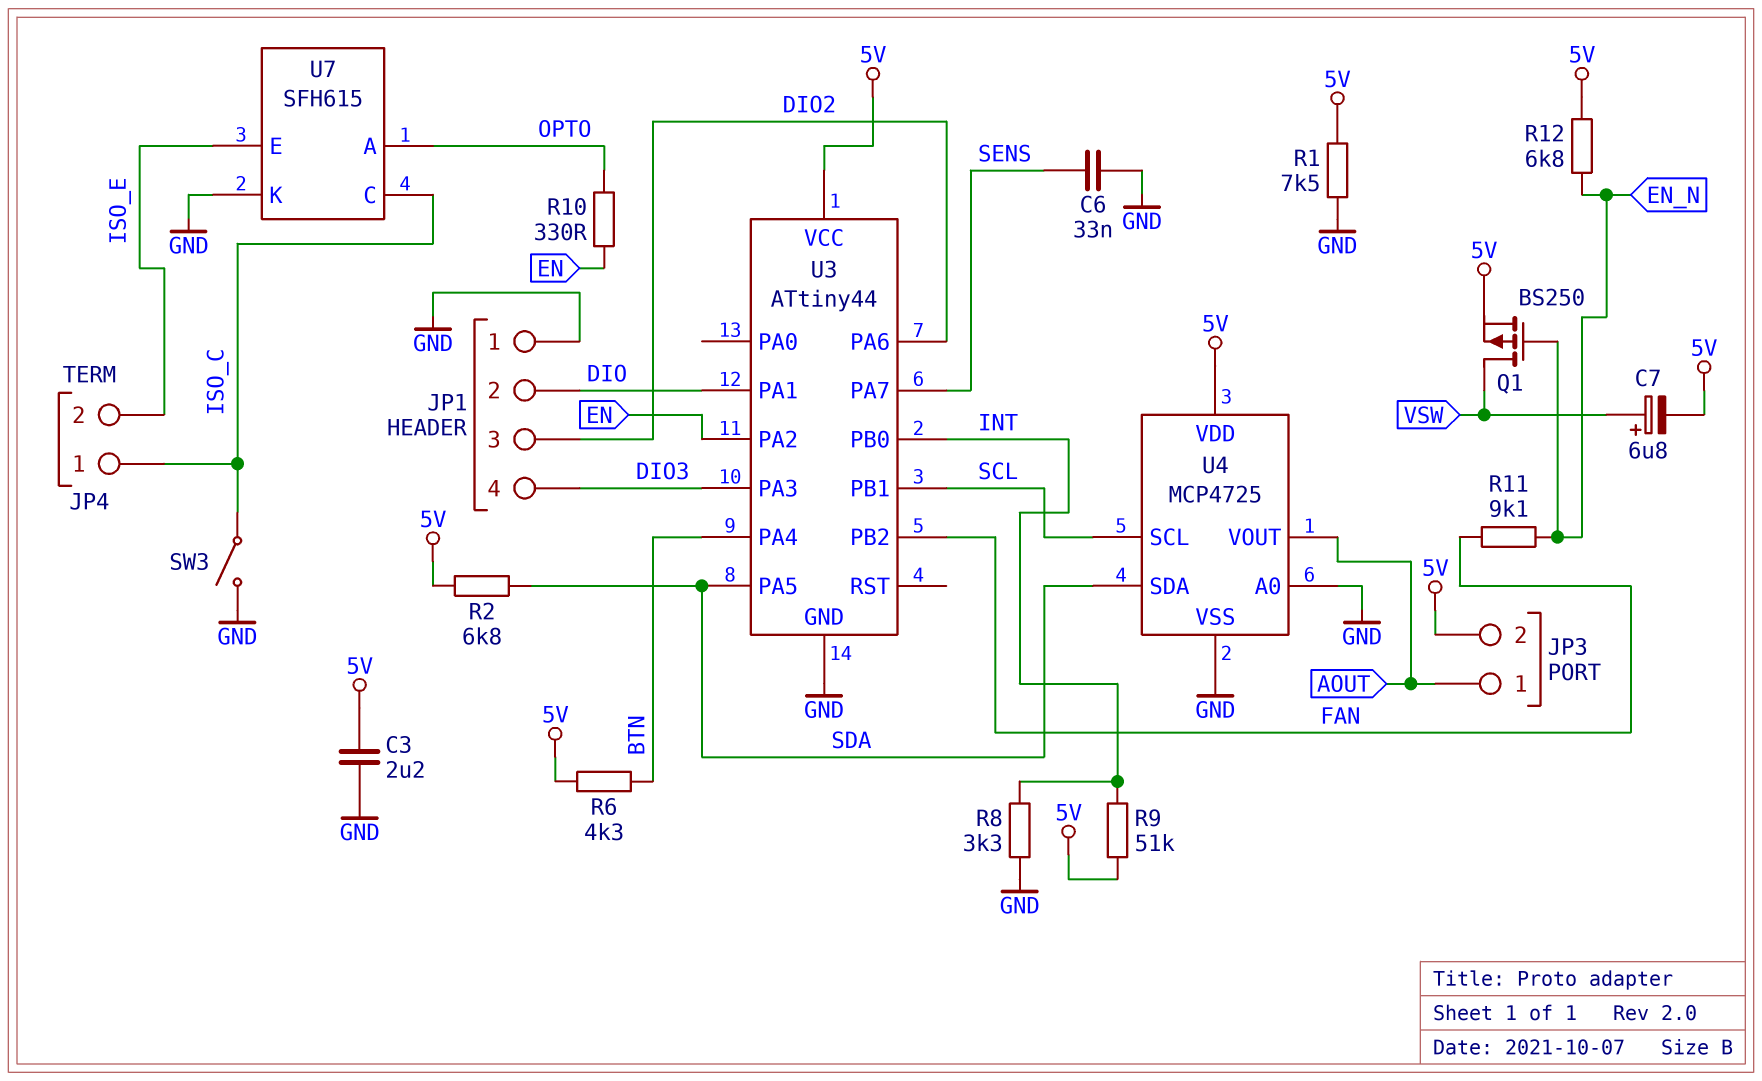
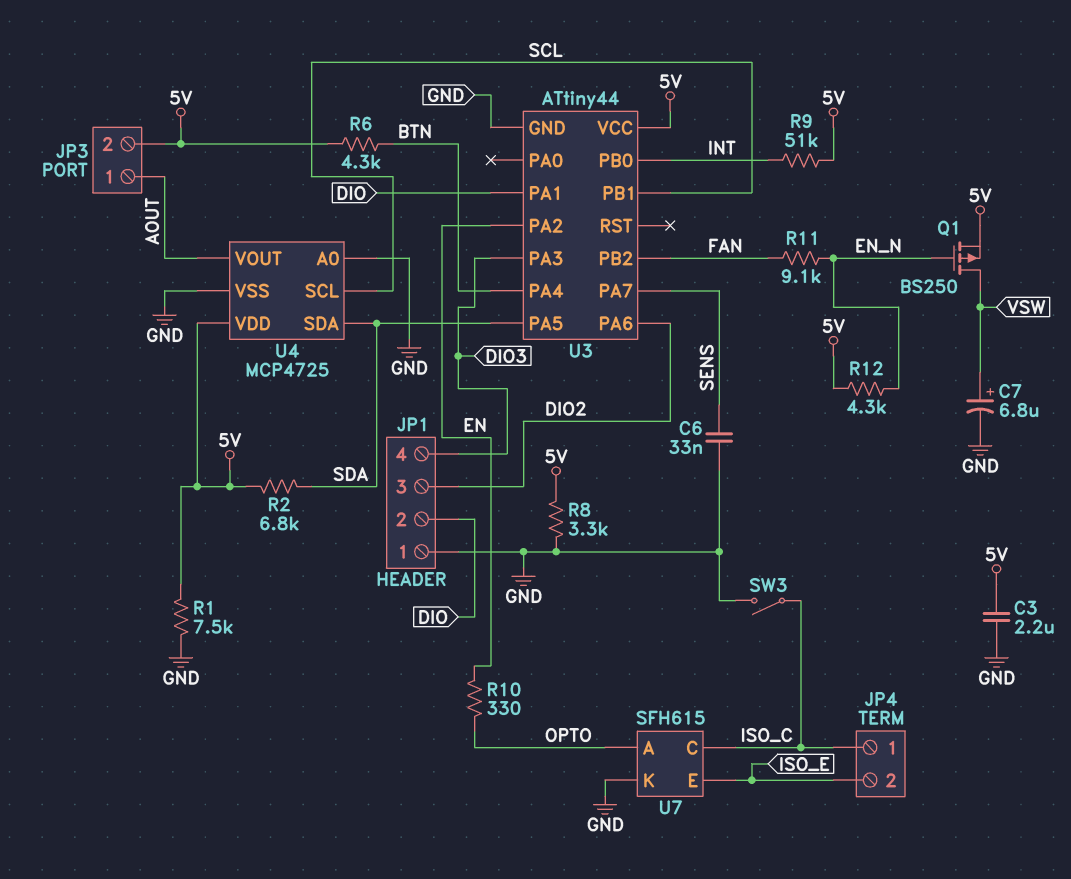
C7: 6.8uF (plus VSW, minus 5V) -> 6.8uF (plus VSW, minus GND)
R8: 3.3k (GND, INT) -> 3.3k (5V, GND)
R12: 6.8k (5V, EN_N) -> 4.3k (5V, EN_N)

